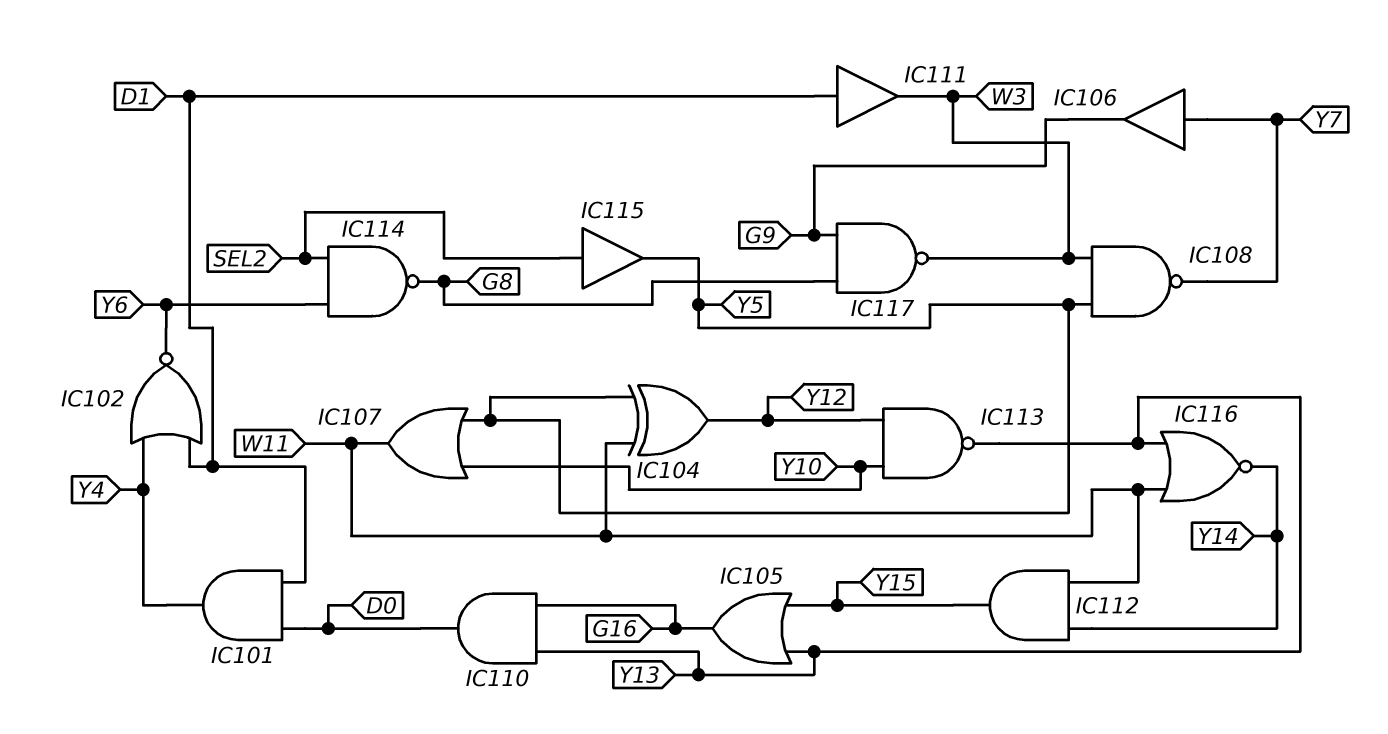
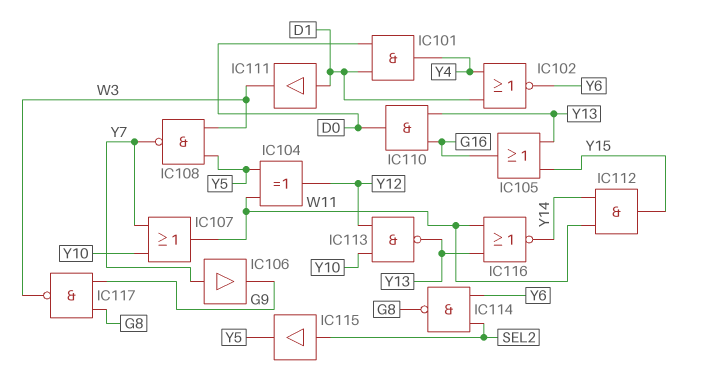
IC107: OR (in Y5, in Y10, out W11) -> OR (in Y7, in Y10, out W11)

